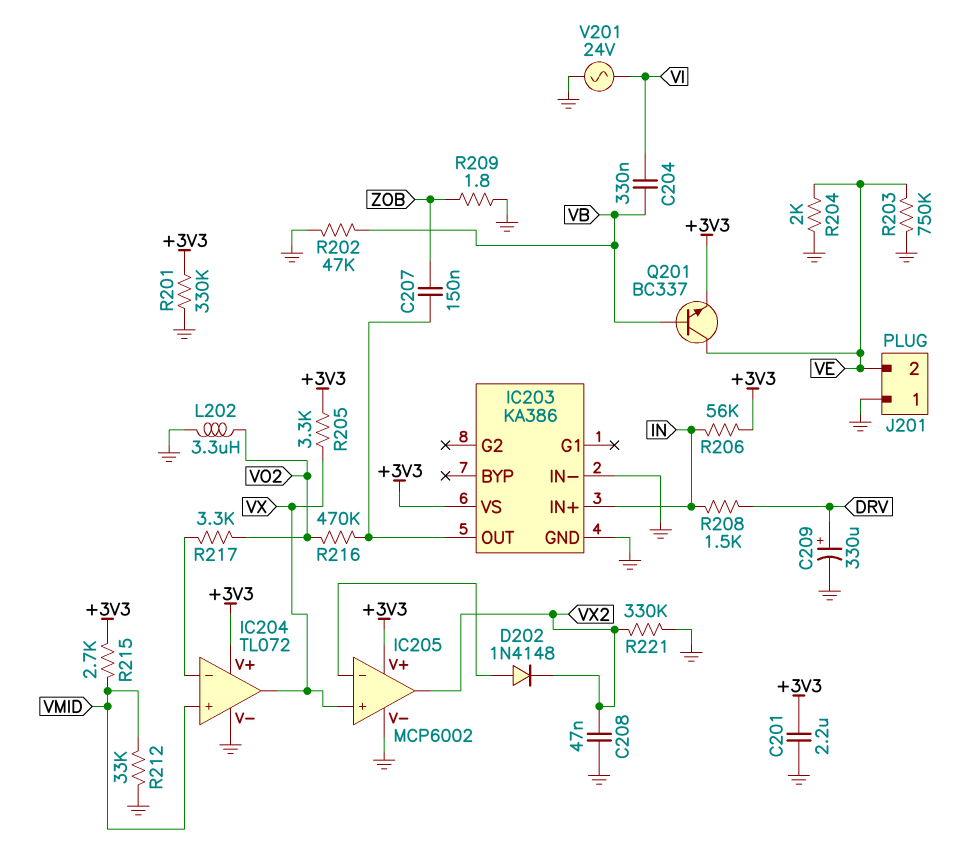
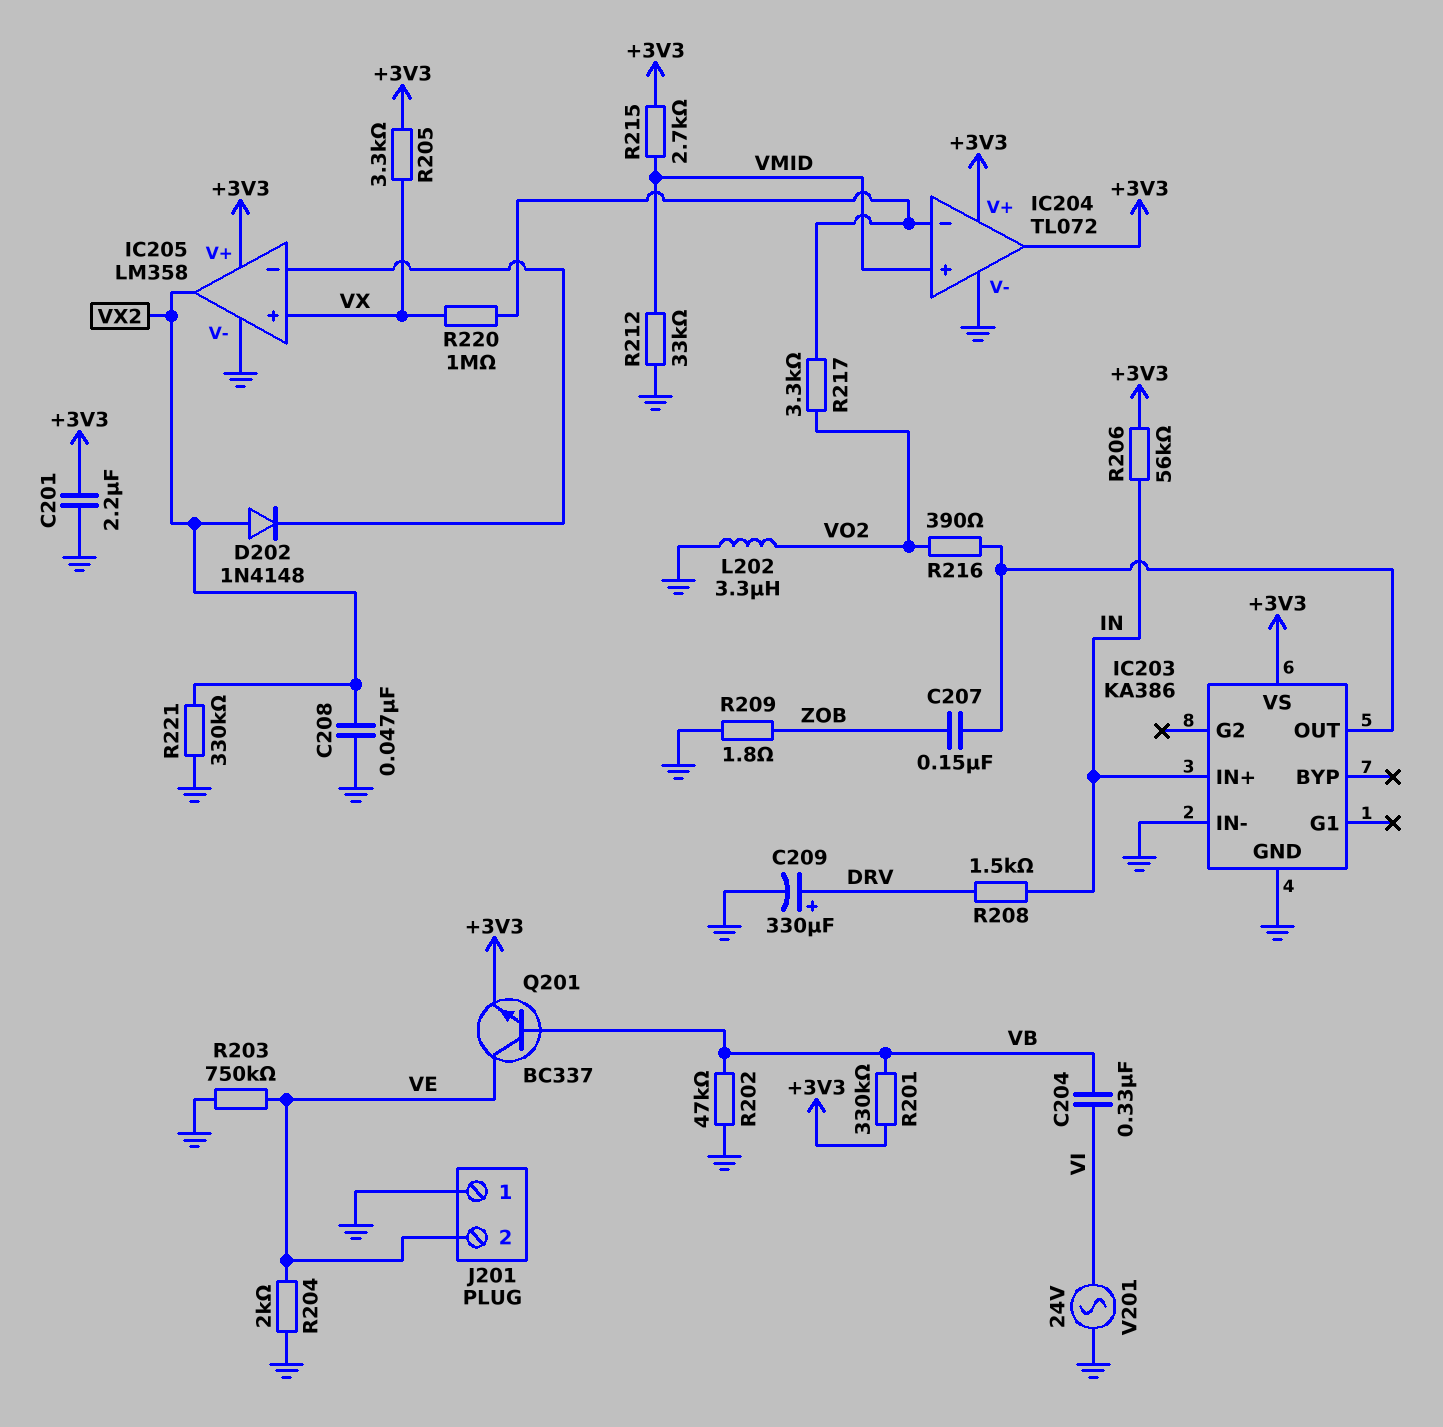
D202: diode 1N4148 (A IC205/in-, K VX2) -> diode 1N4148 (A VX2, K IC205/in-)
IC204 pin out: VX -> +3V3
IC205: MCP6002 -> LM358
R201: 330k (+3V3, GND) -> 330k (+3V3, VB)
R216: 470k (IC203/OUT, VO2) -> 390 (IC203/OUT, VO2)
R220: none -> 1M (IC204/in-, VX)

